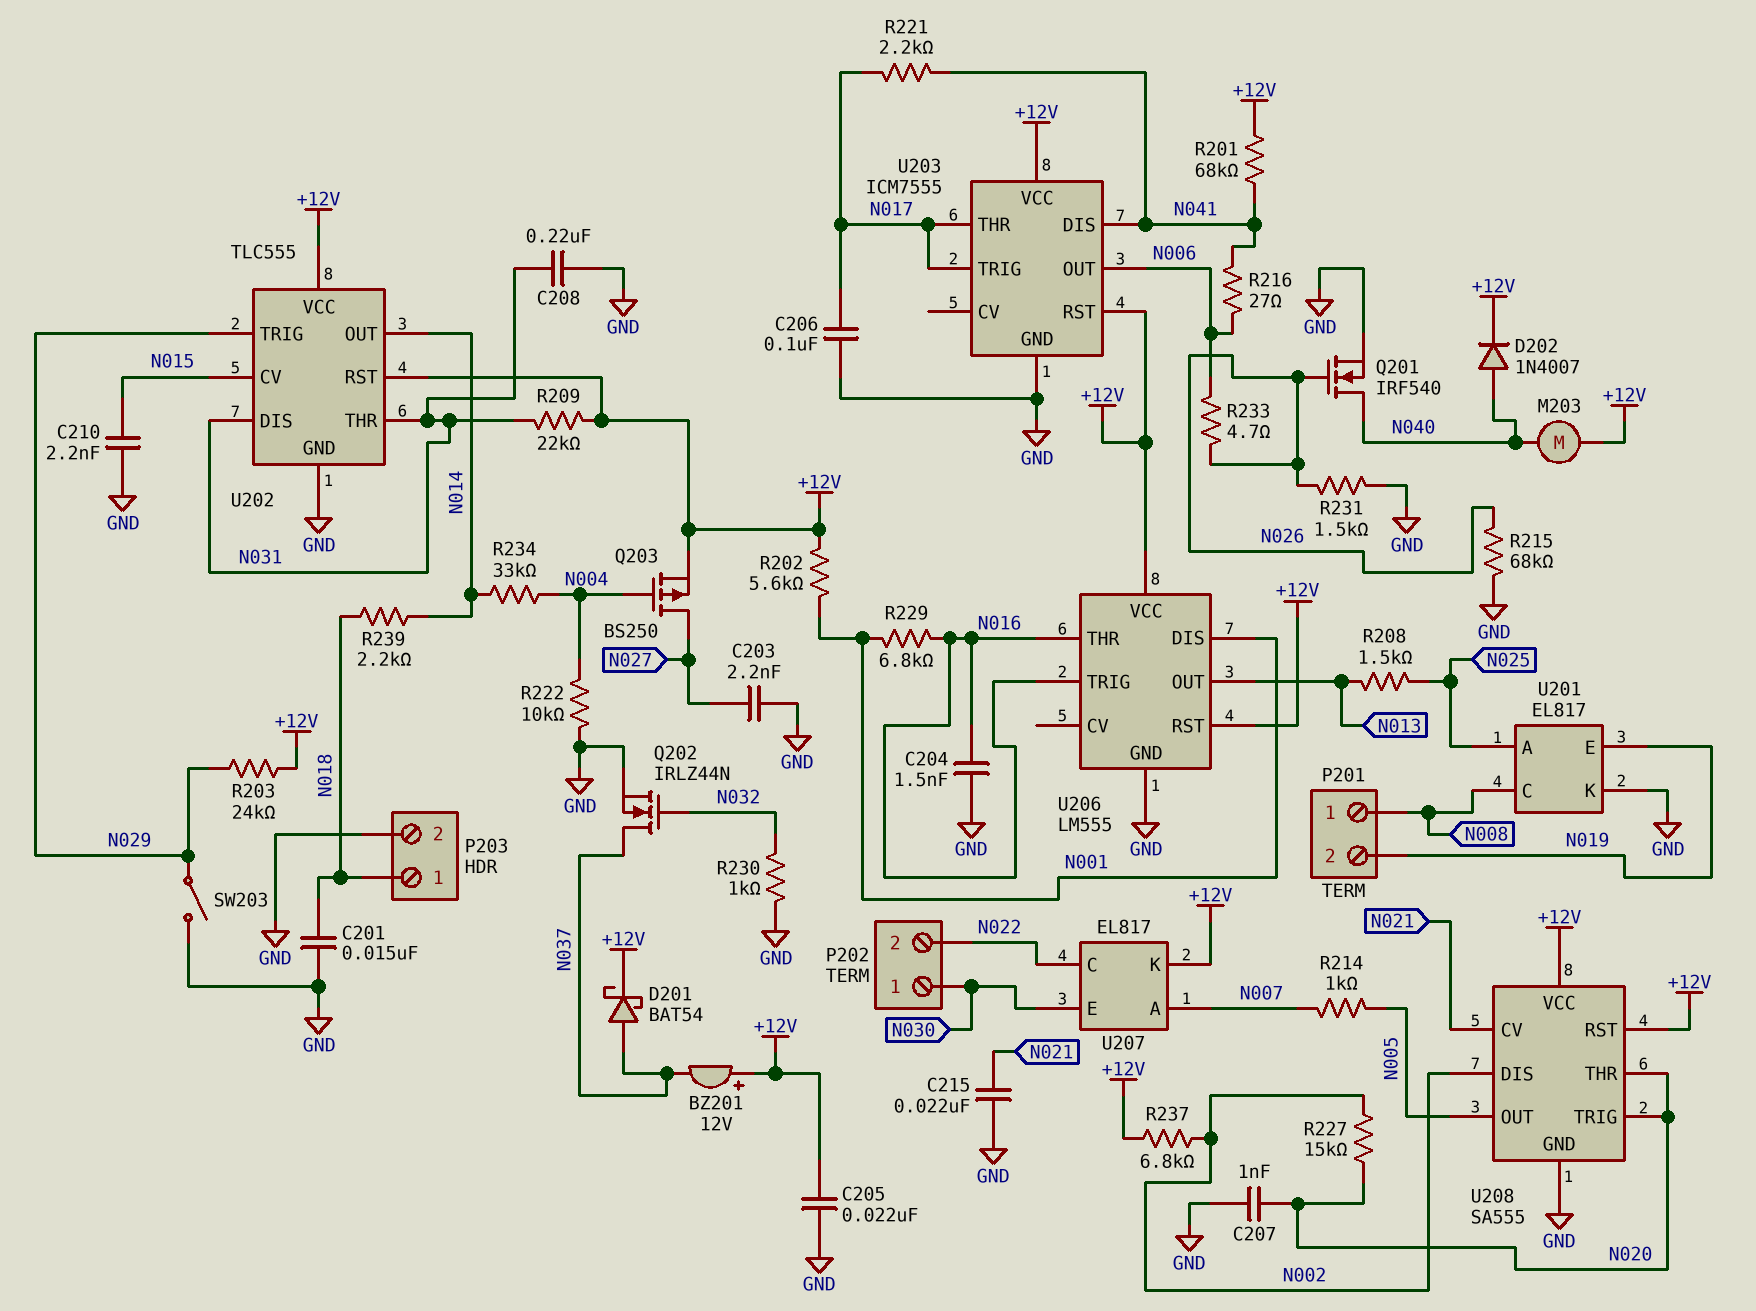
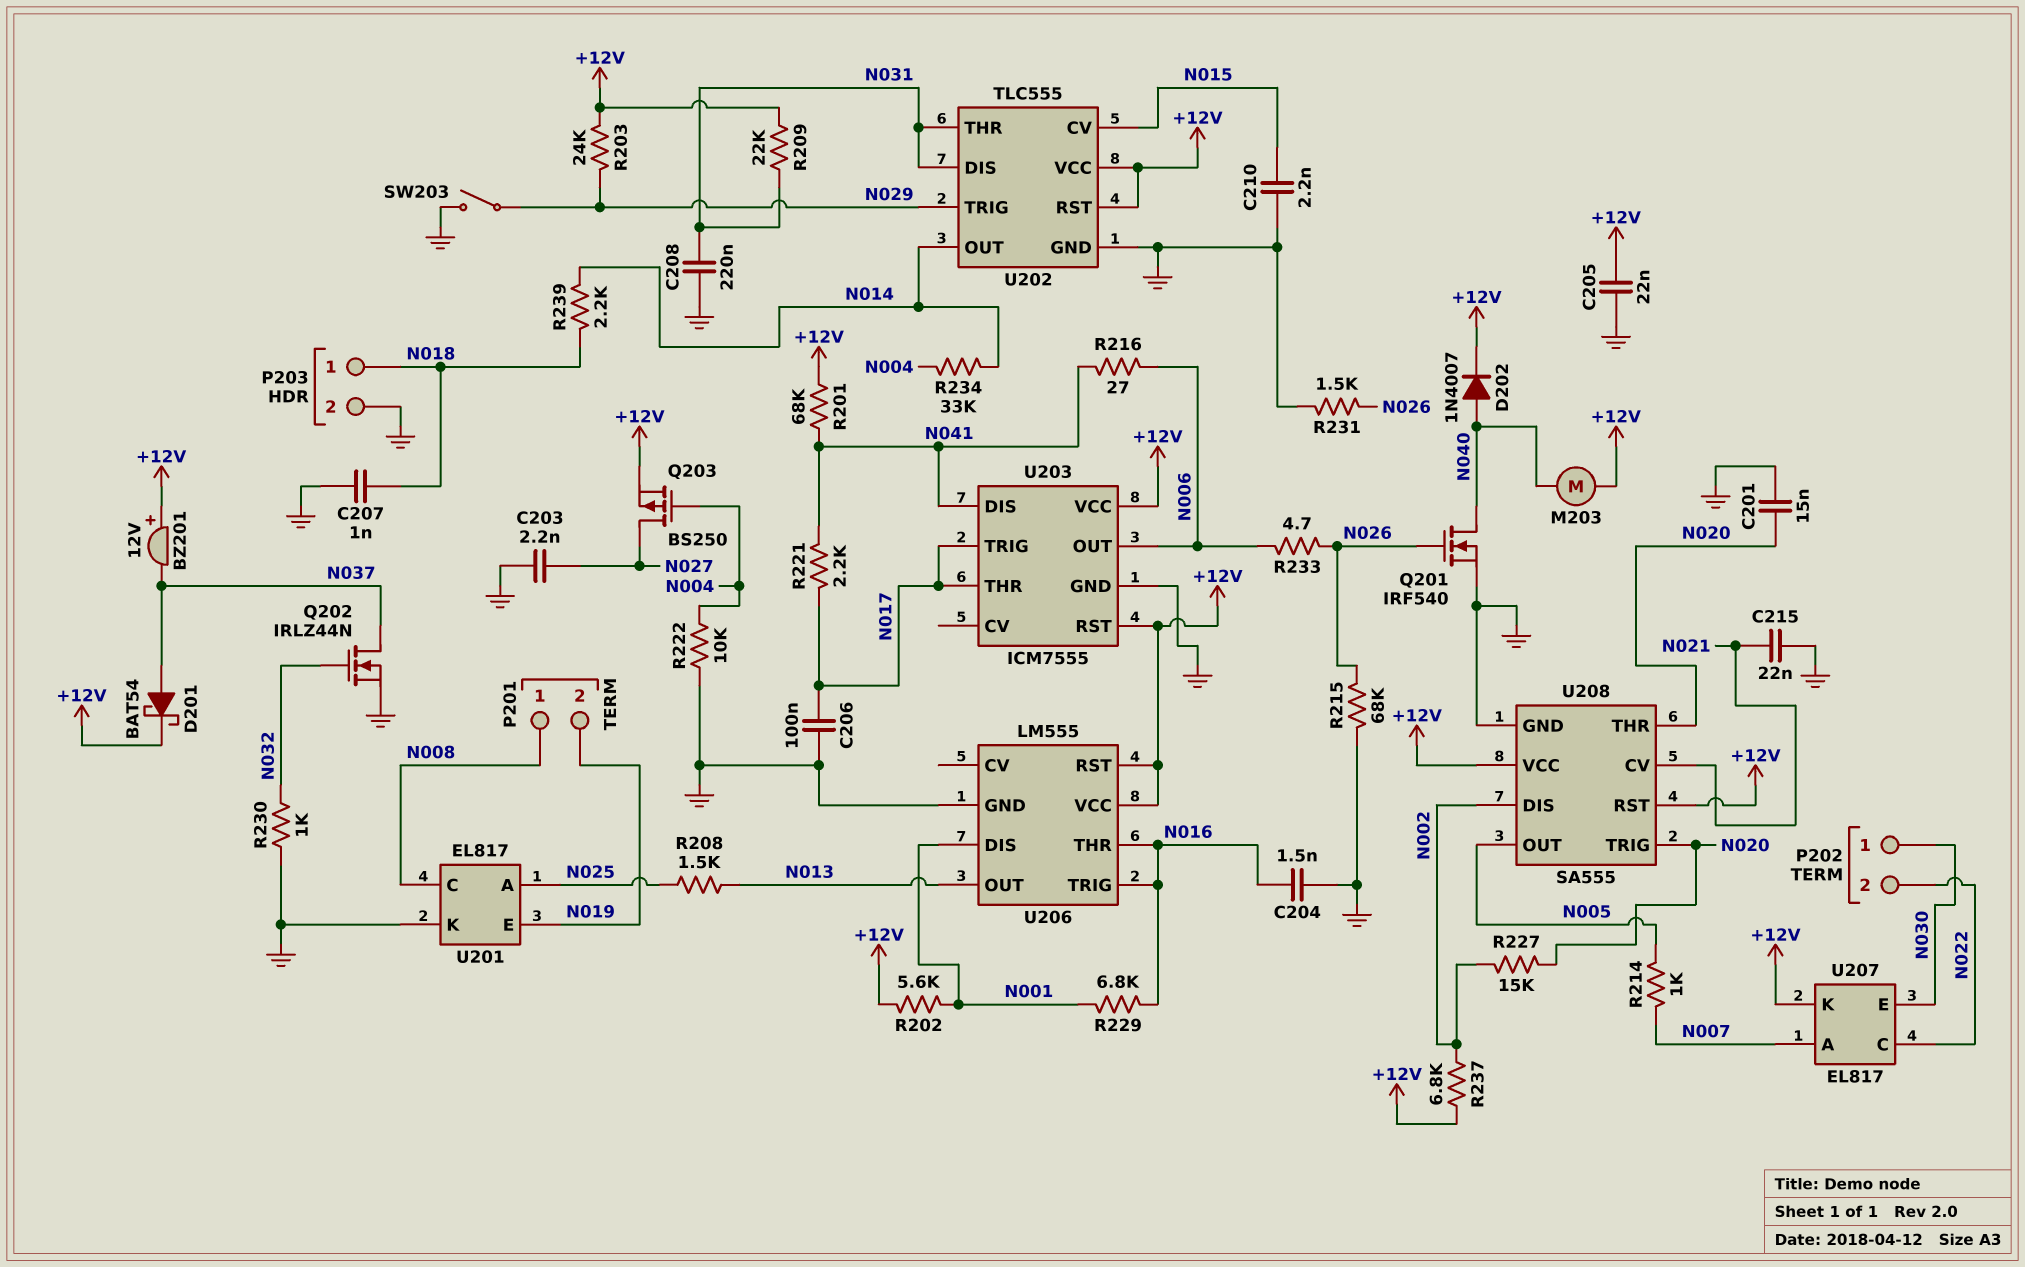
C201: 15nF (GND, N018) -> 15nF (GND, N020)
C207: 1nF (GND, N020) -> 1nF (GND, N018)

